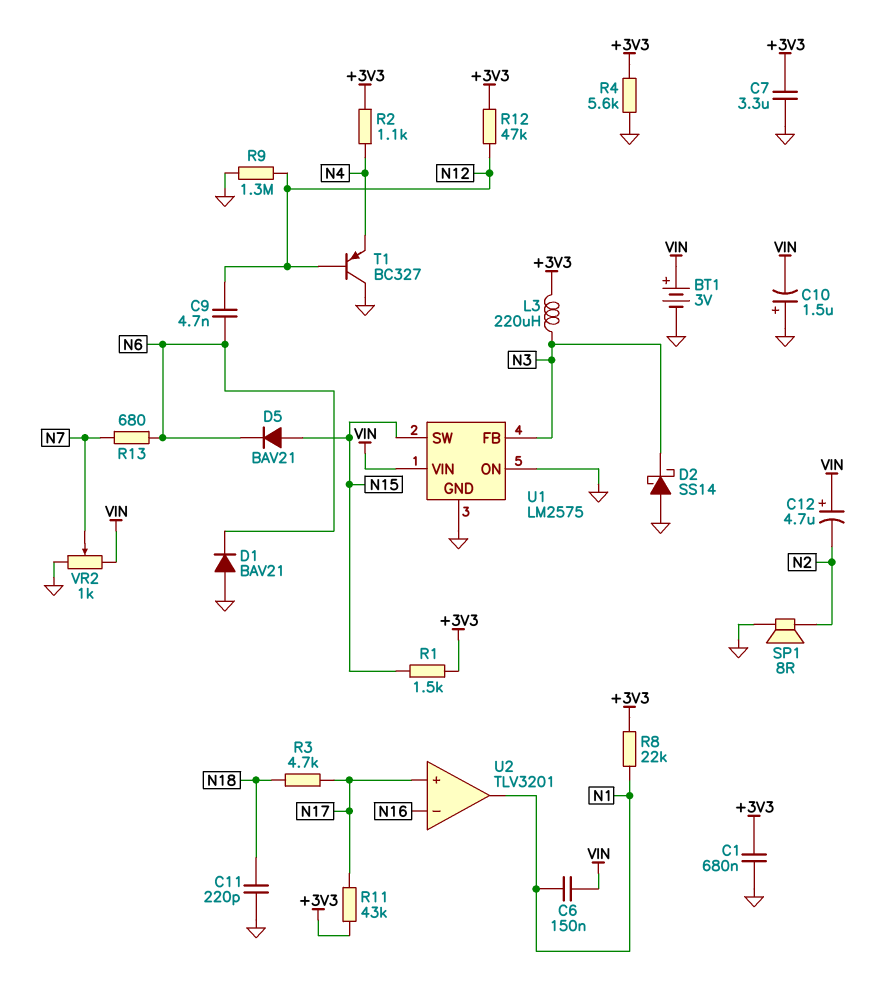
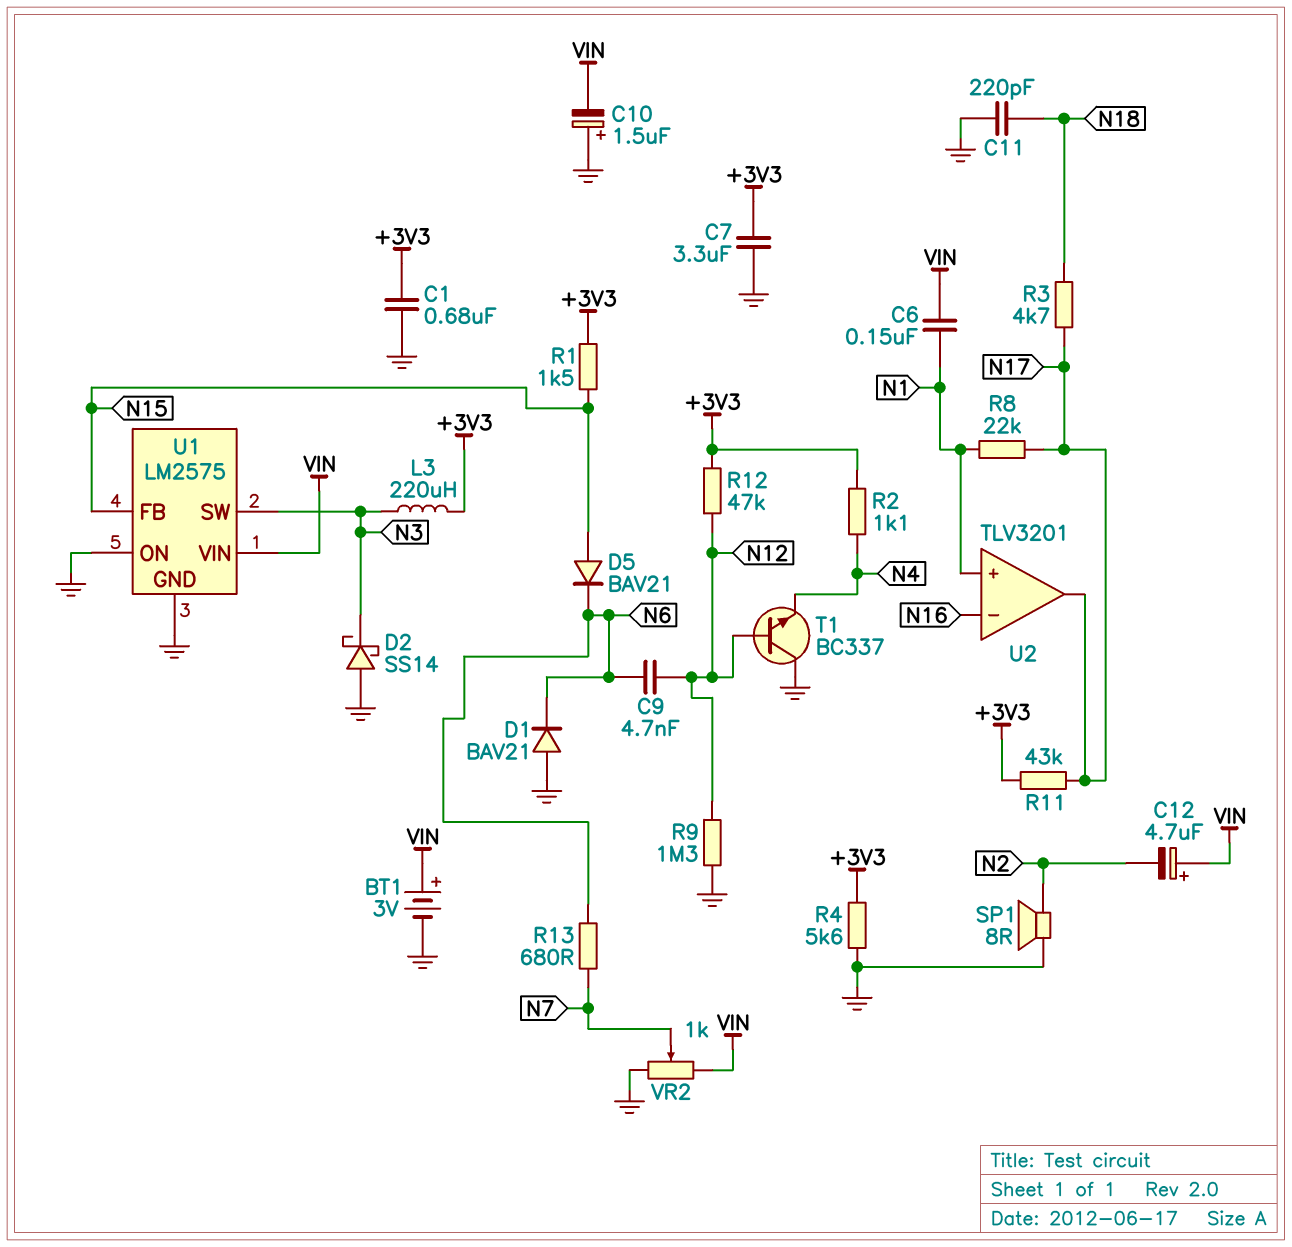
R8: 22k (+3V3, N1) -> 22k (N1, N17)
T1: PNP BC327 (B N12, C GND, E N4) -> NPN BC337 (B N12, C GND, E N4)
U1 pin FB: N3 -> N15
U1 pin SW: N15 -> N3
U2 pin in+: N17 -> N1
U2 pin out: N1 -> N17

